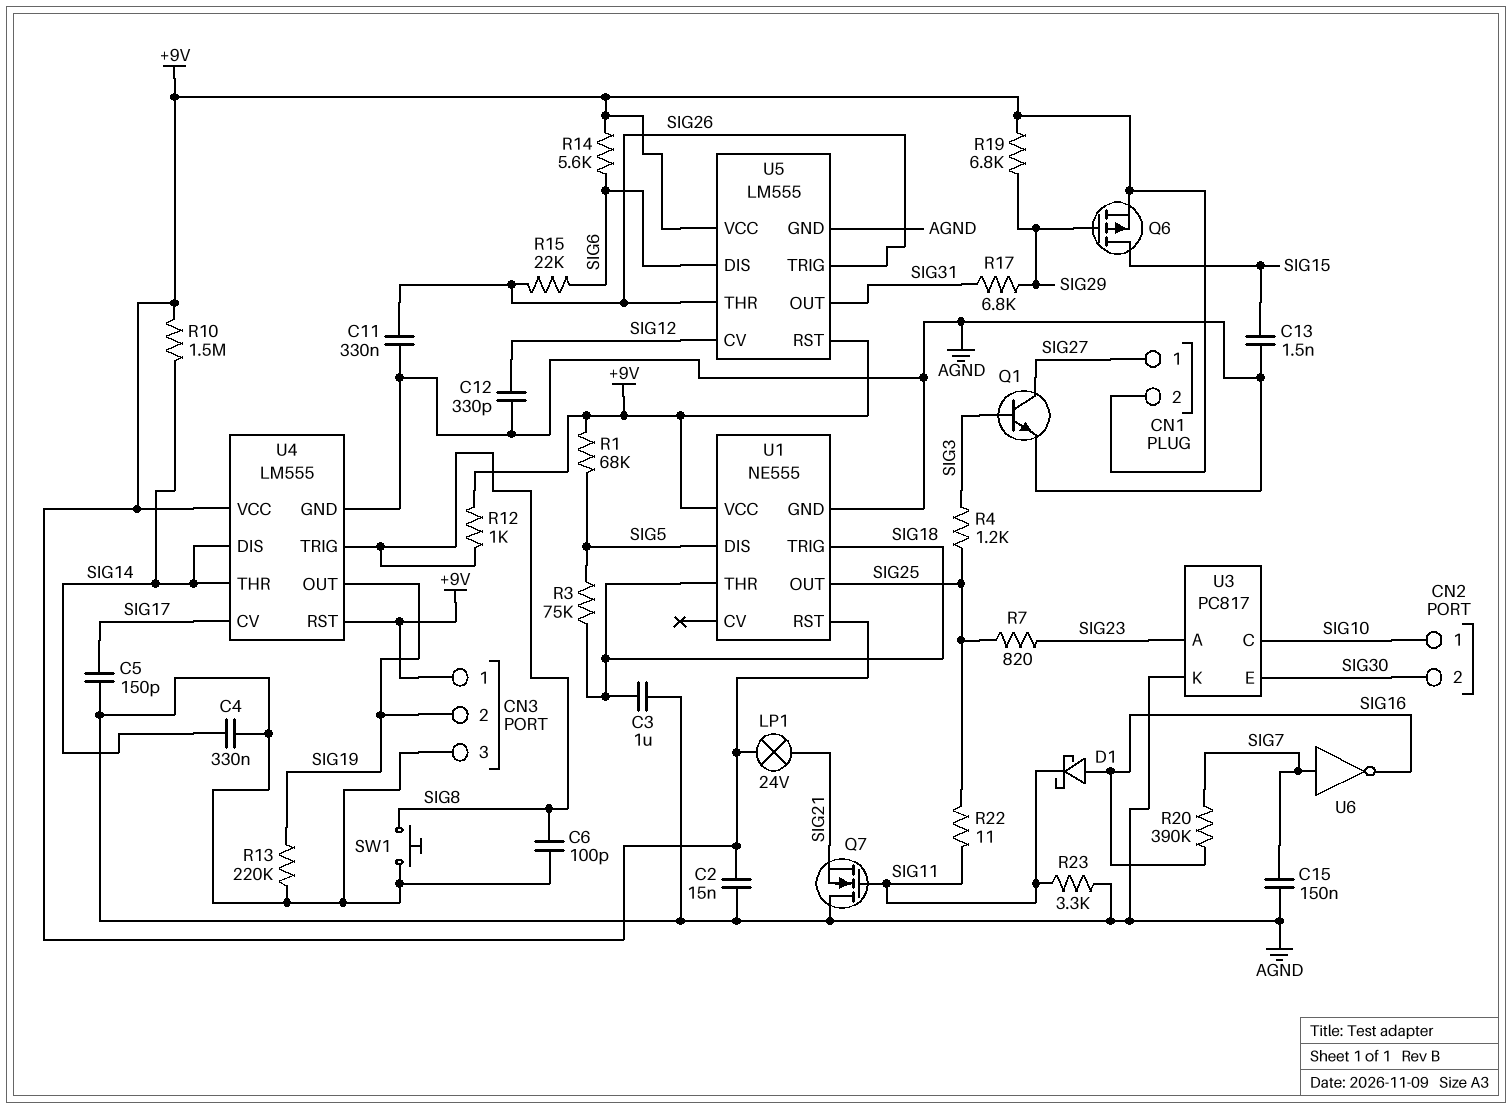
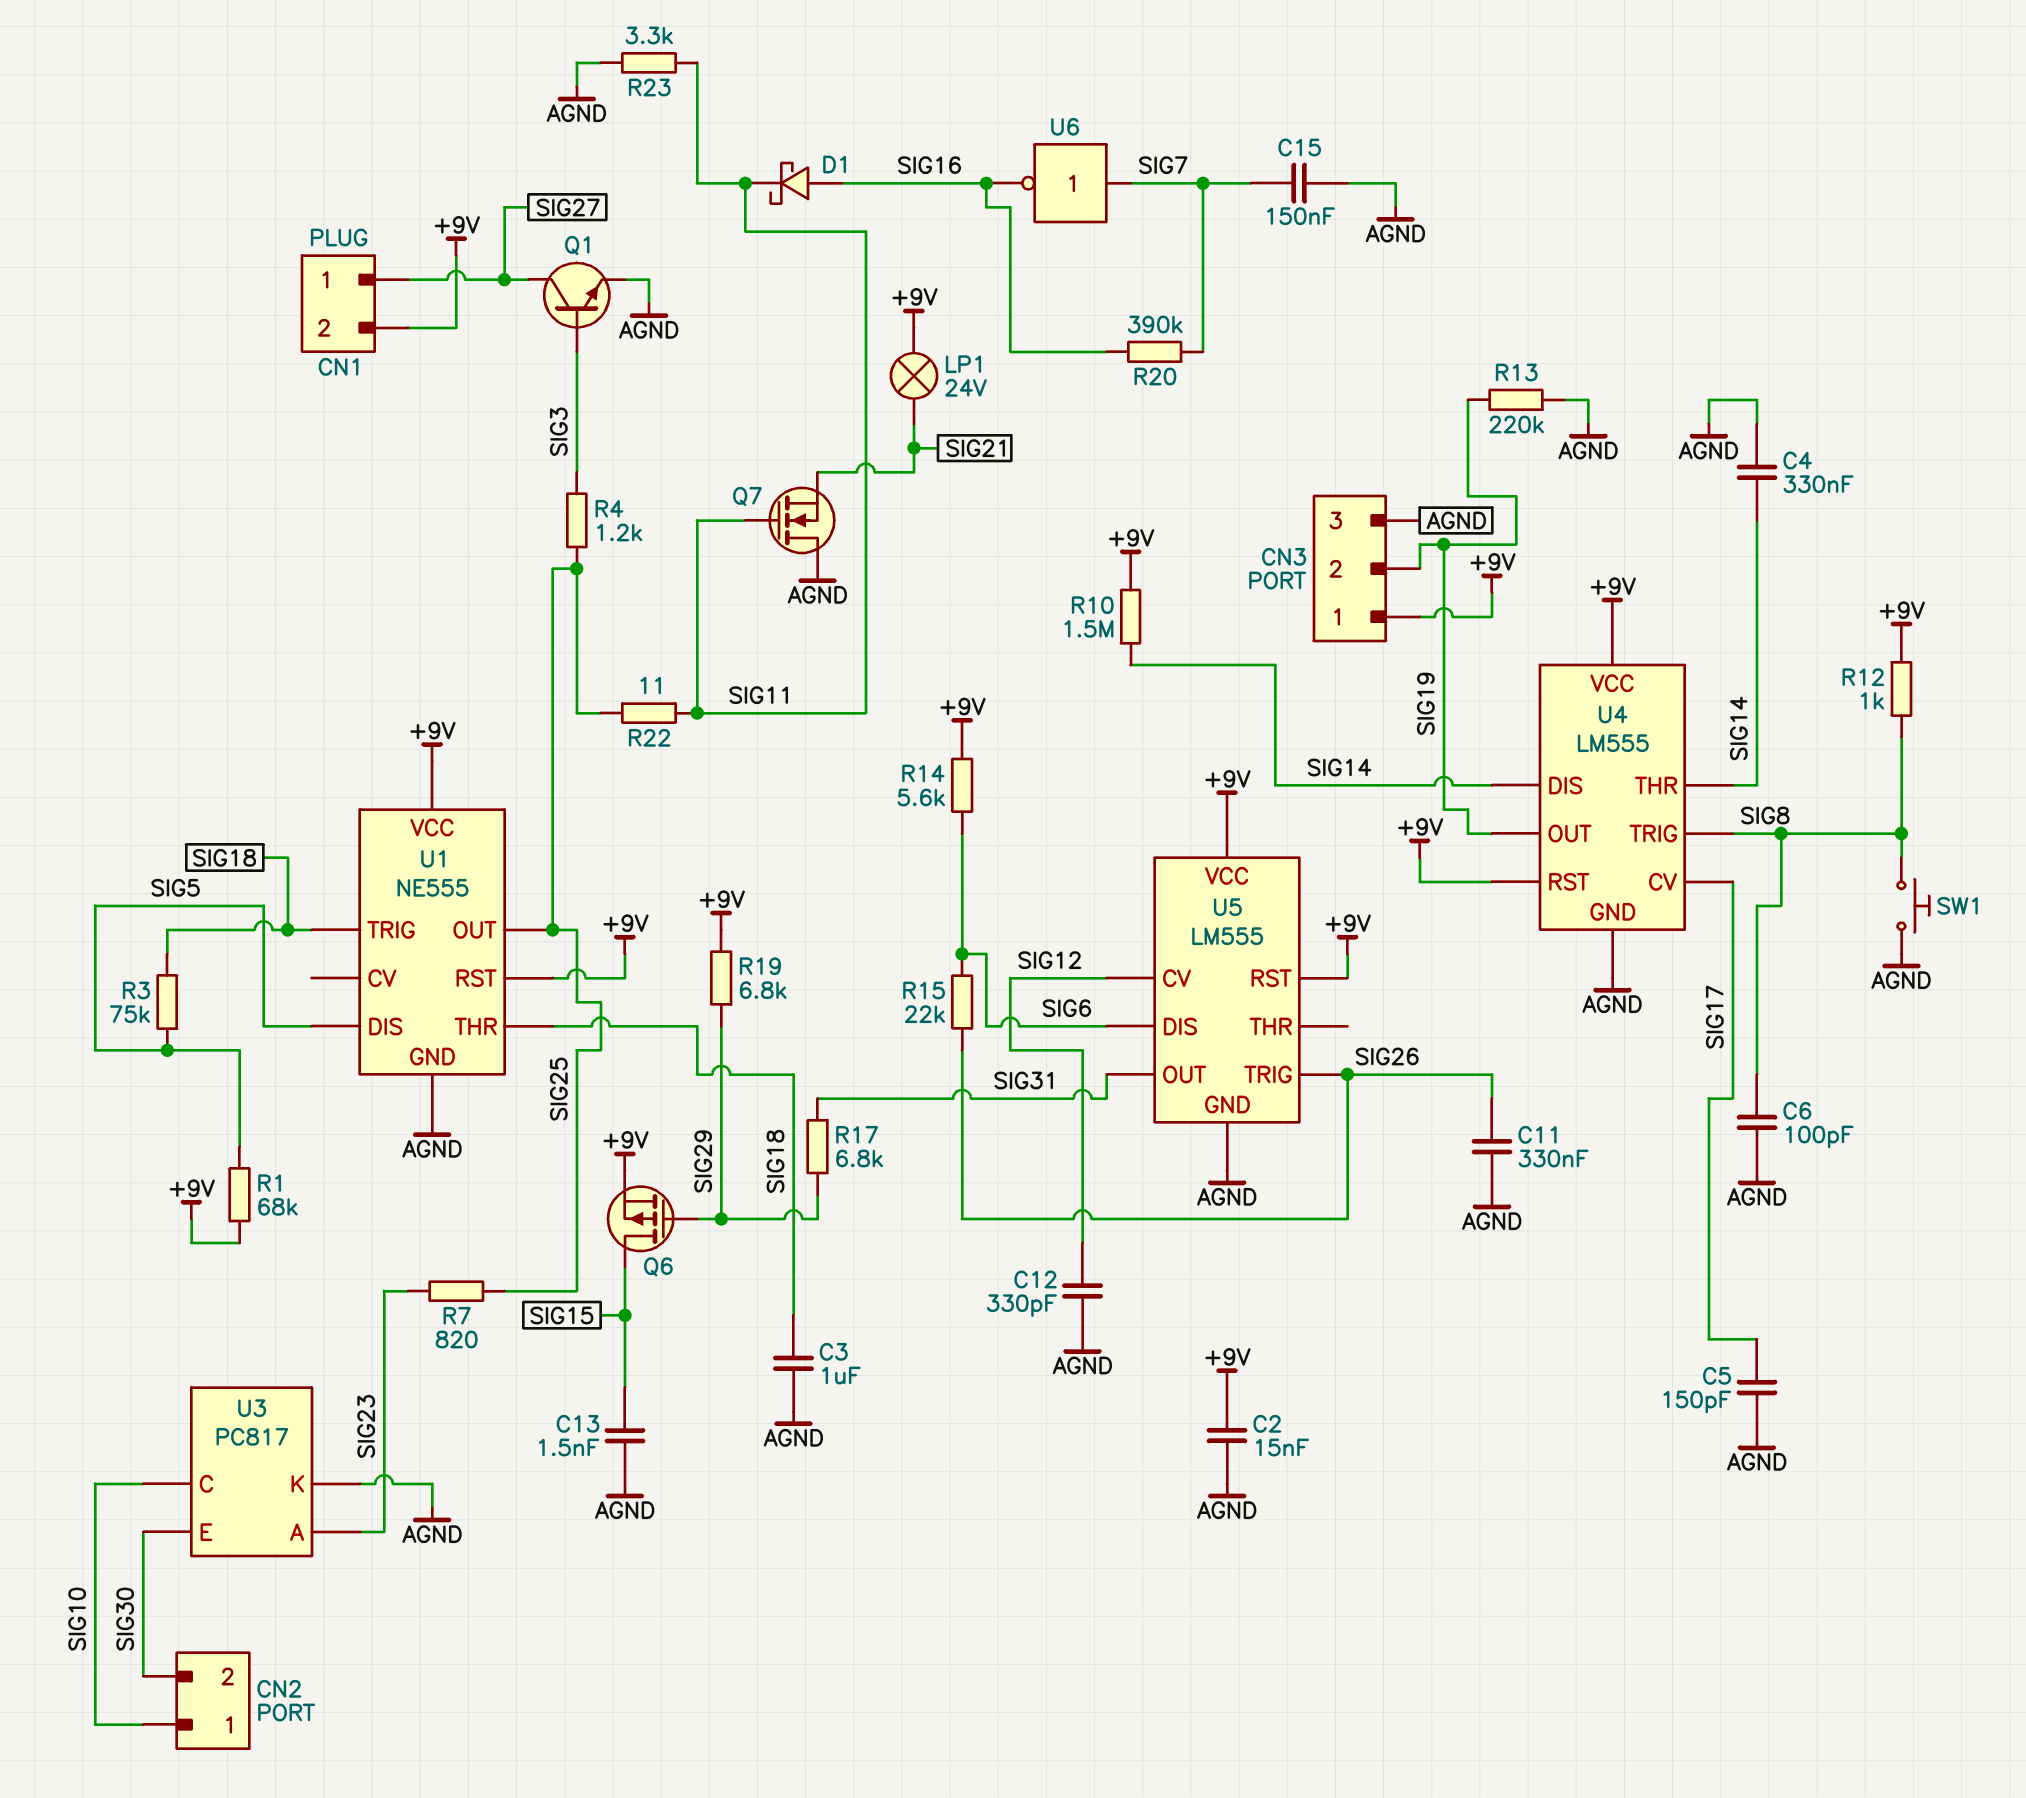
U5 pin THR: SIG26 -> none

